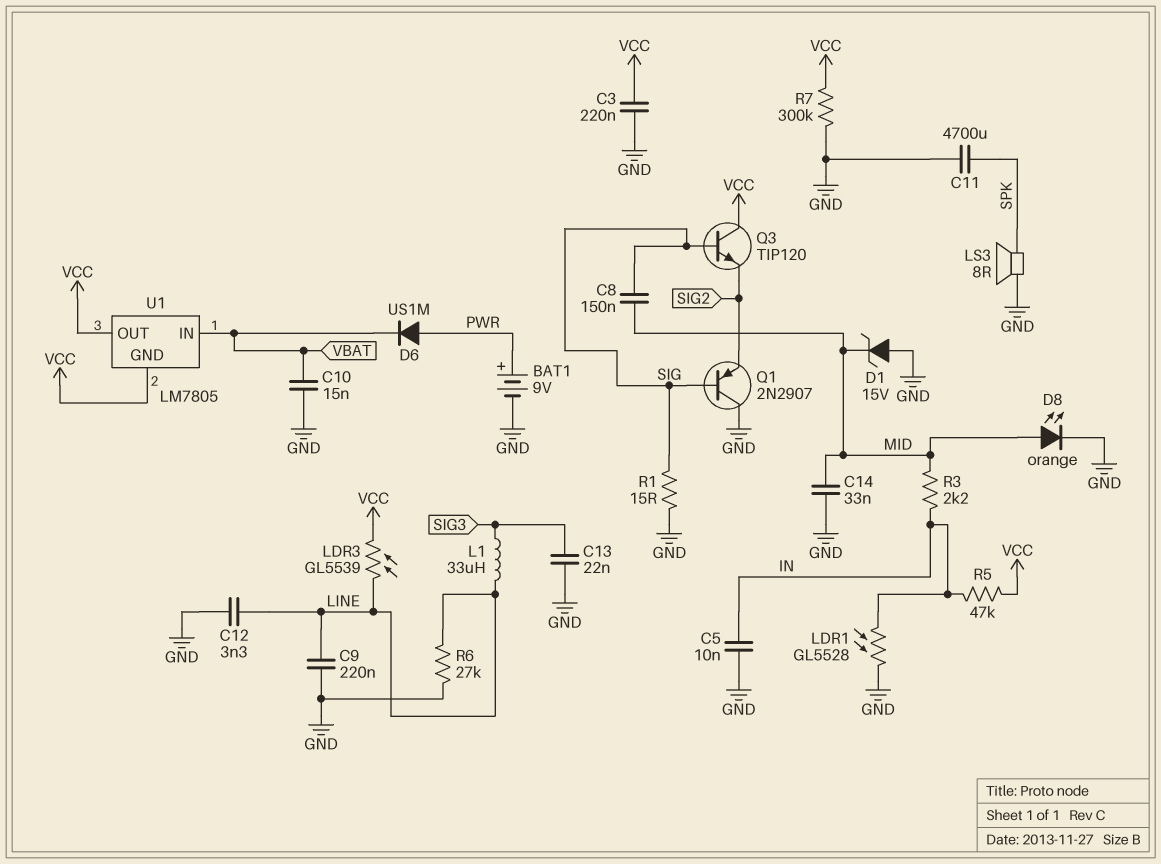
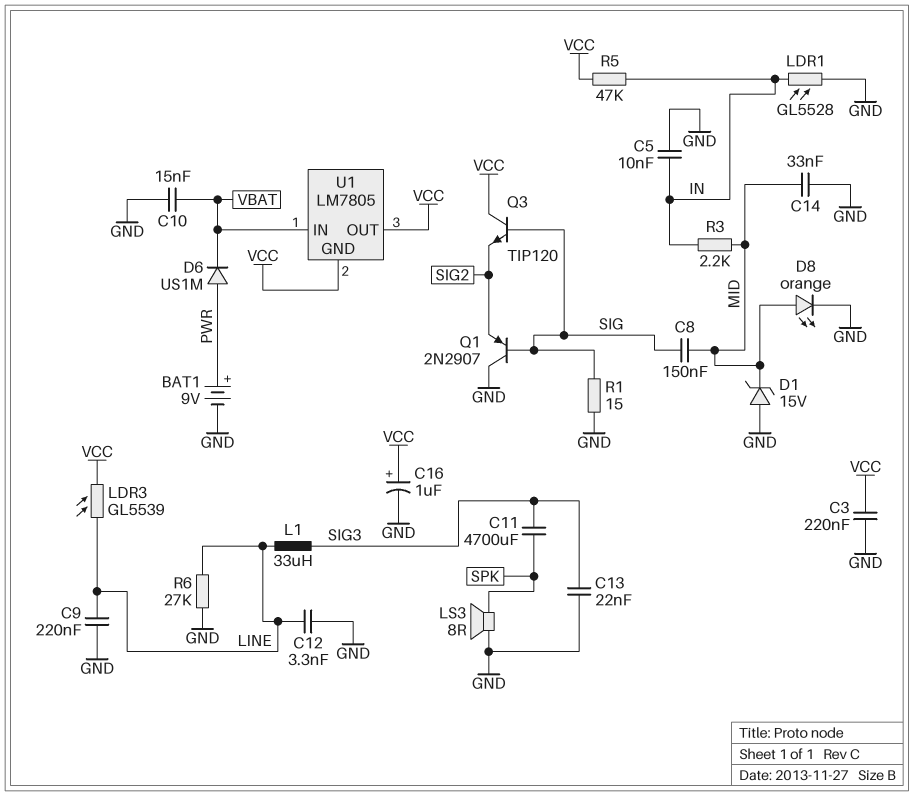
C11: 4700uF (GND, SPK) -> 4700uF (SIG3, SPK)
C16: none -> 1uF (plus VCC, minus GND)
R7: 300k (GND, VCC) -> none

